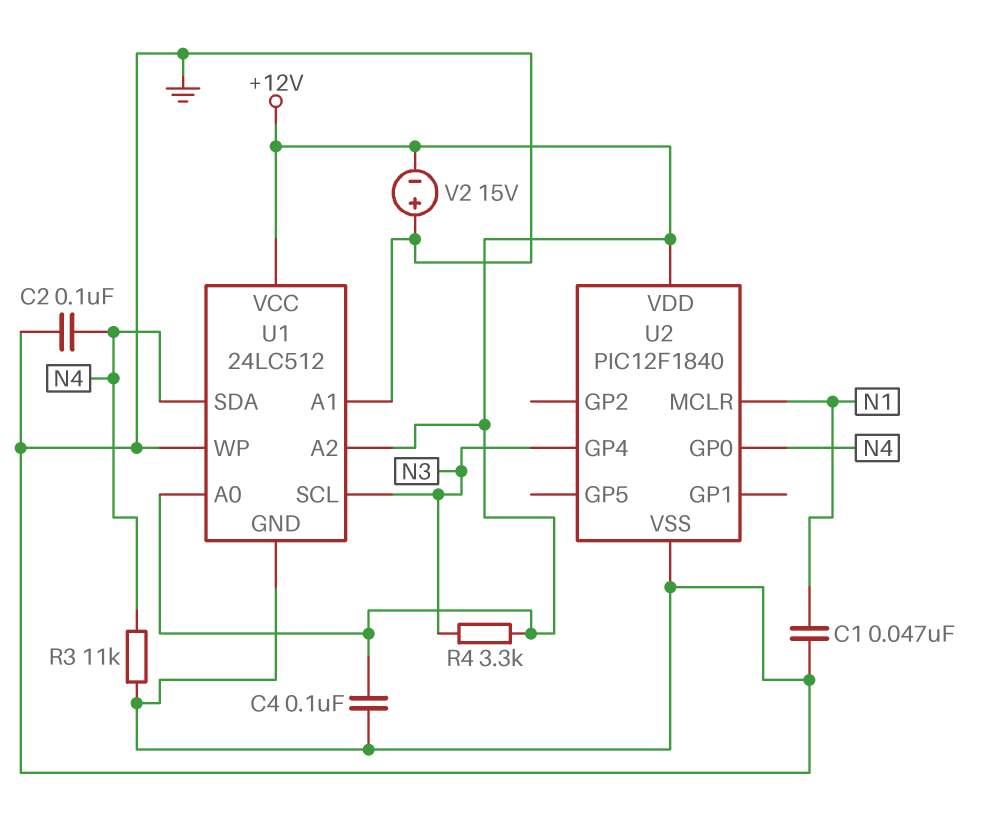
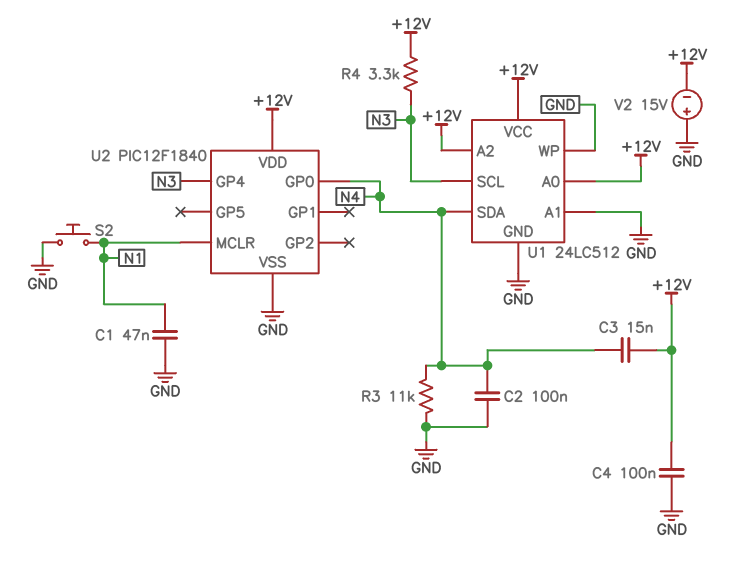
C3: none -> 15nF (+12V, N4)
S2: none -> button (GND, N1)

